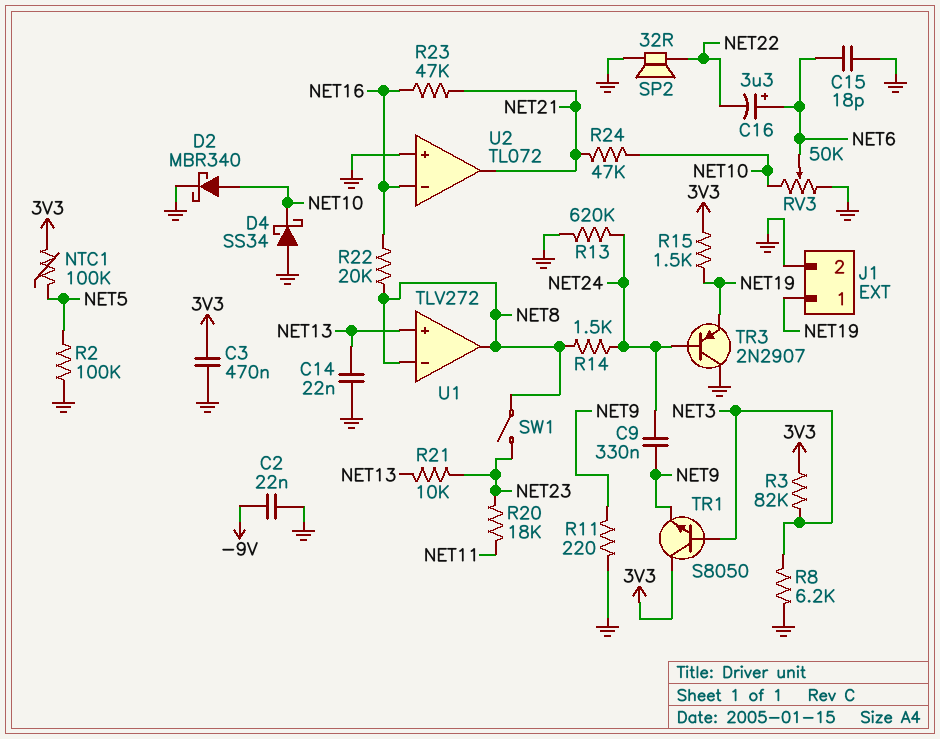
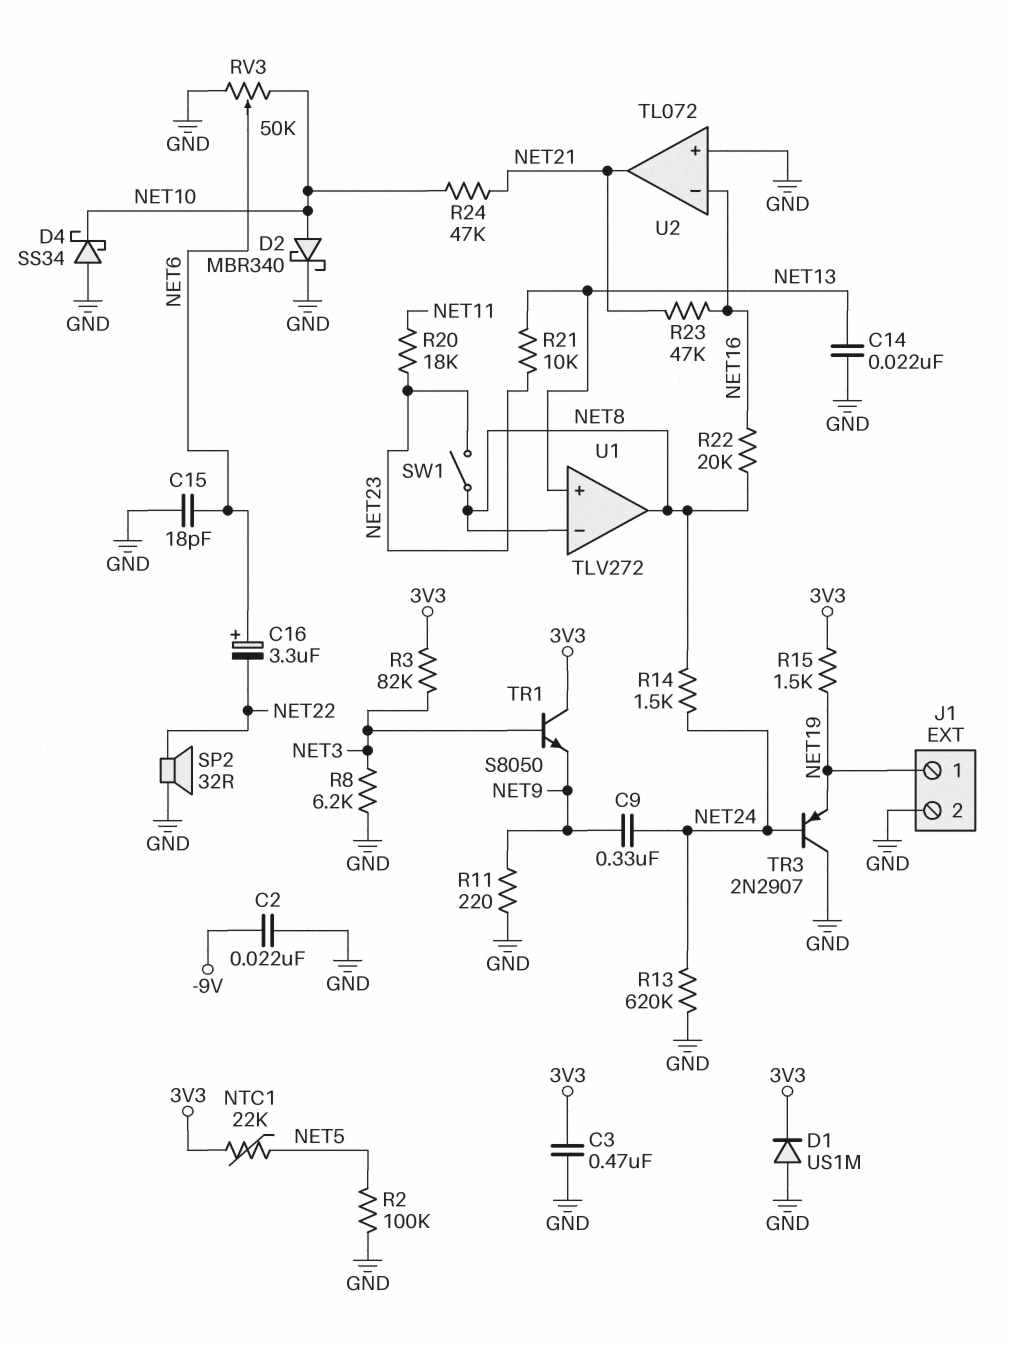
D1: none -> diode US1M (A GND, K 3V3)
NTC1: 100k (3V3, NET5) -> 22k (3V3, NET5)

